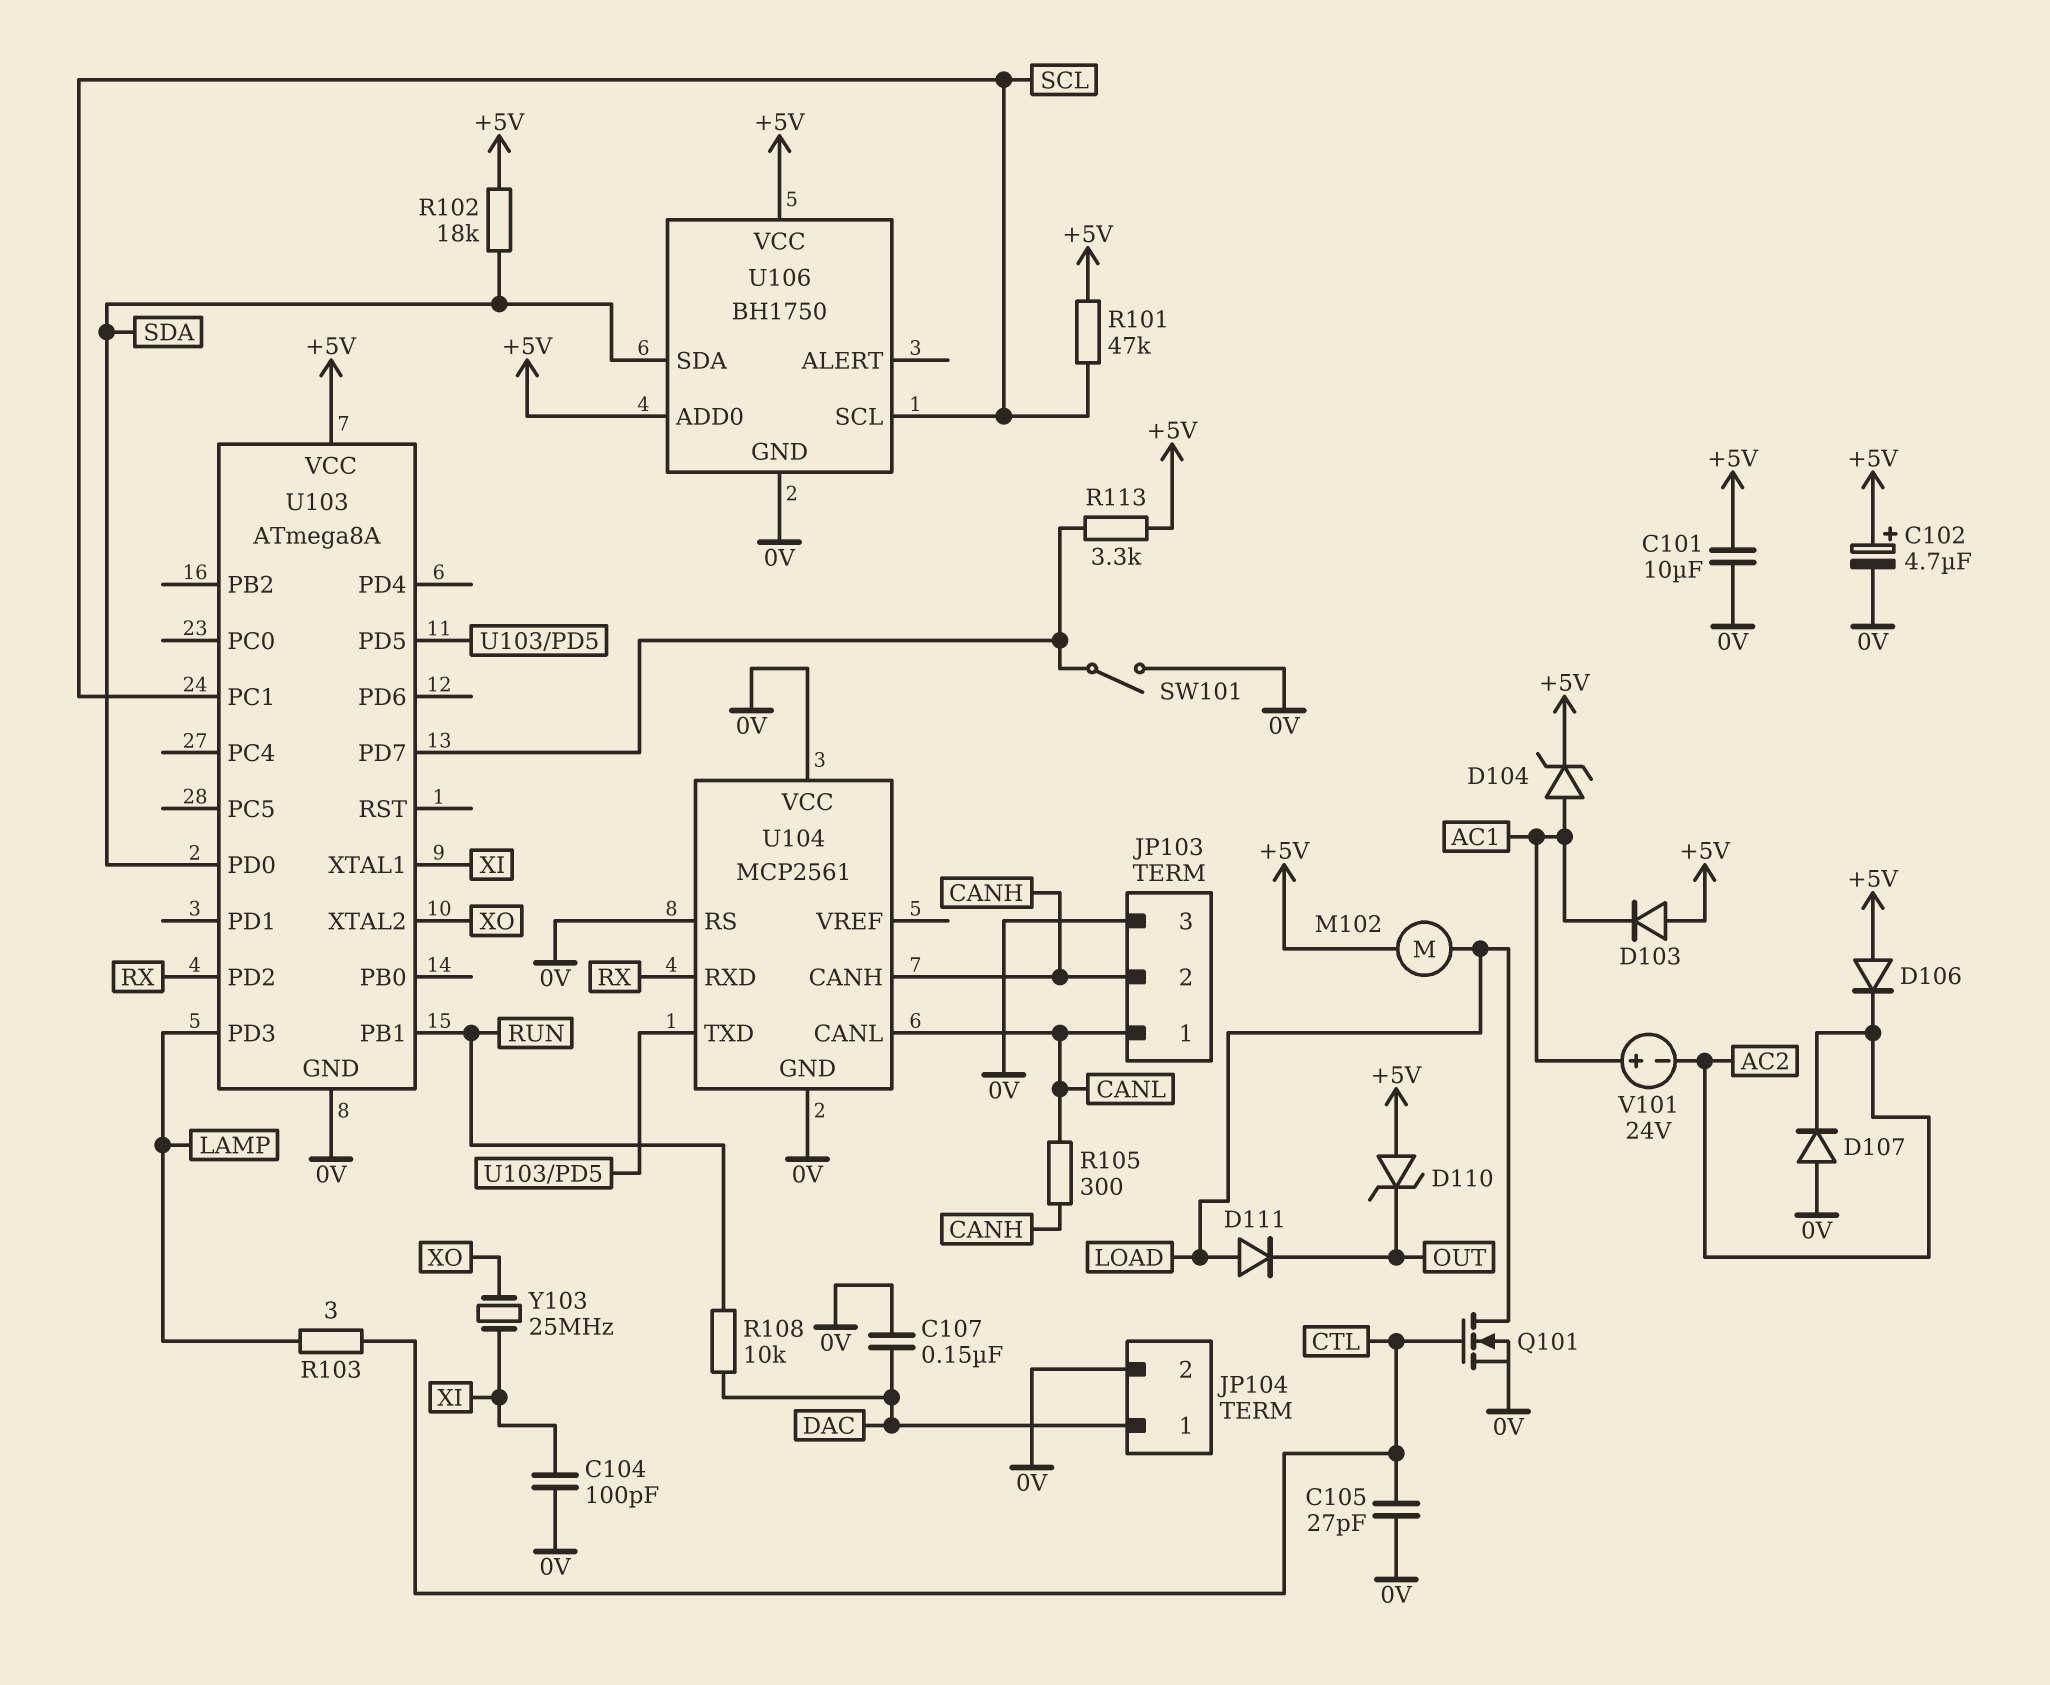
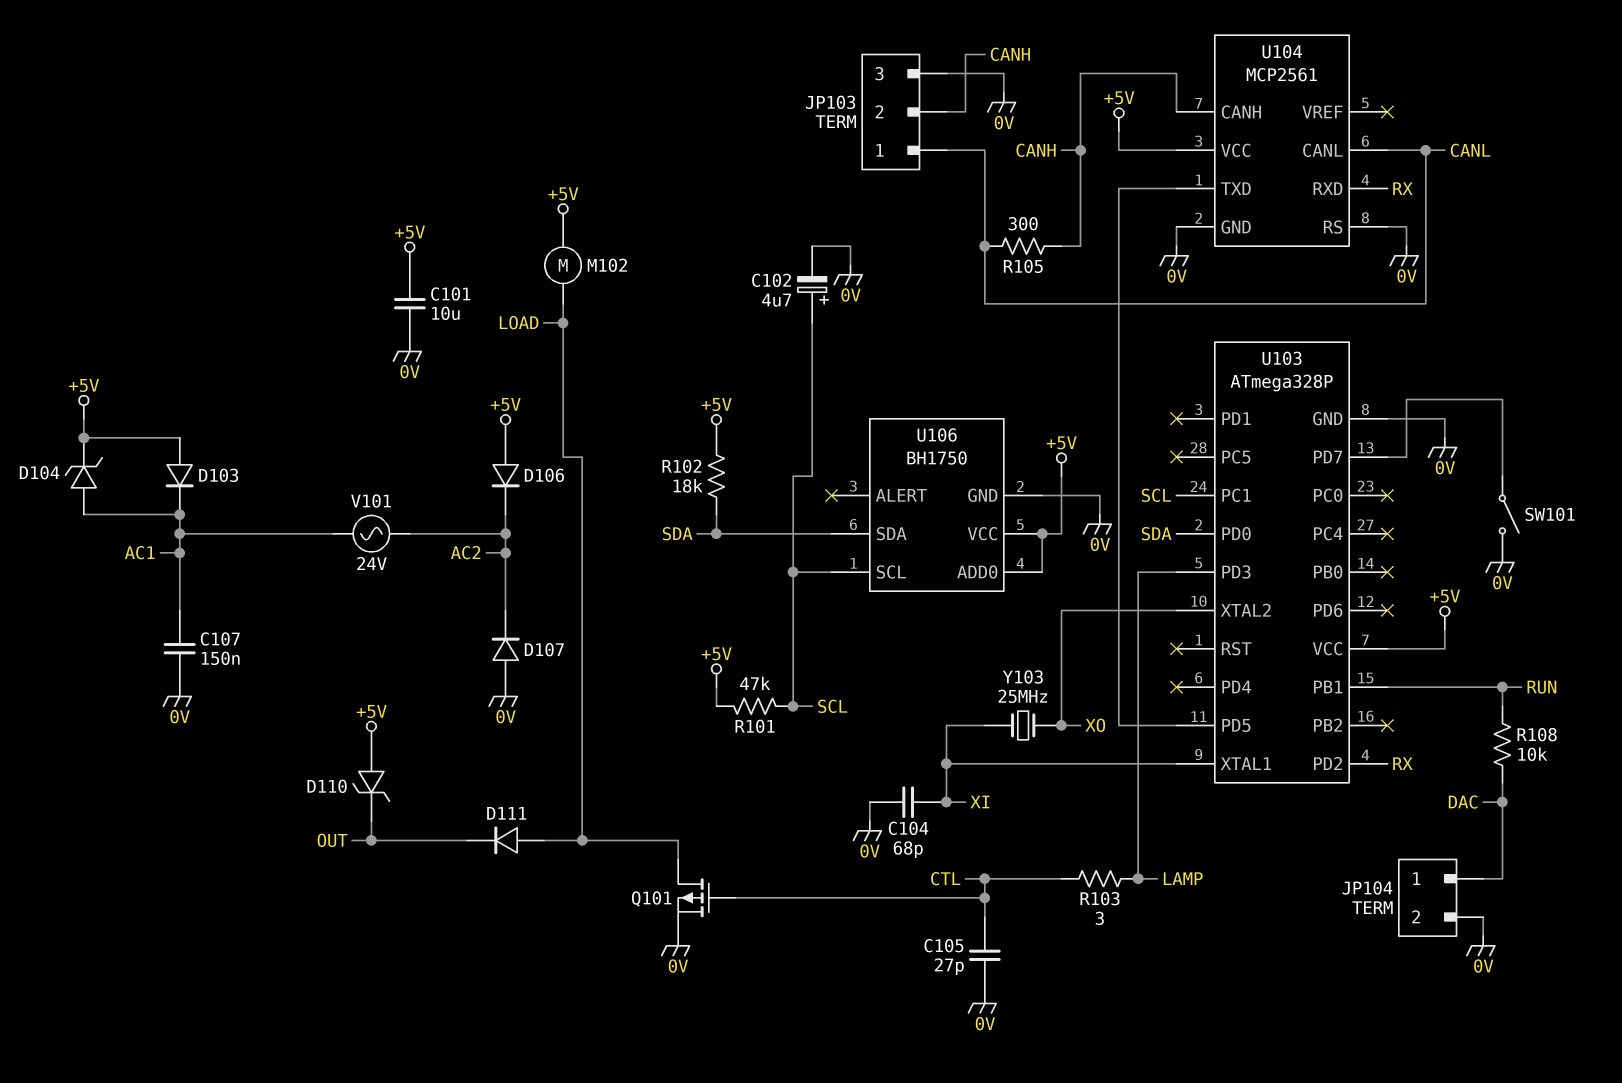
C102: 4.7uF (plus +5V, minus 0V) -> 4.7uF (plus SCL, minus 0V)
C104: 100pF (0V, XI) -> 68pF (0V, XI)
C107: 150nF (0V, DAC) -> 150nF (0V, AC1)
Q101: NMOS (G CTL, D LOAD, S 0V) -> PMOS (G CTL, D LOAD, S 0V)
R113: 3.3k (+5V, U103/PD7) -> none
U103: ATmega8A -> ATmega328P
U104 pin VCC: 0V -> +5V
V101: 24V (plus AC1, minus AC2) -> AC 24V (AC1, AC2)

